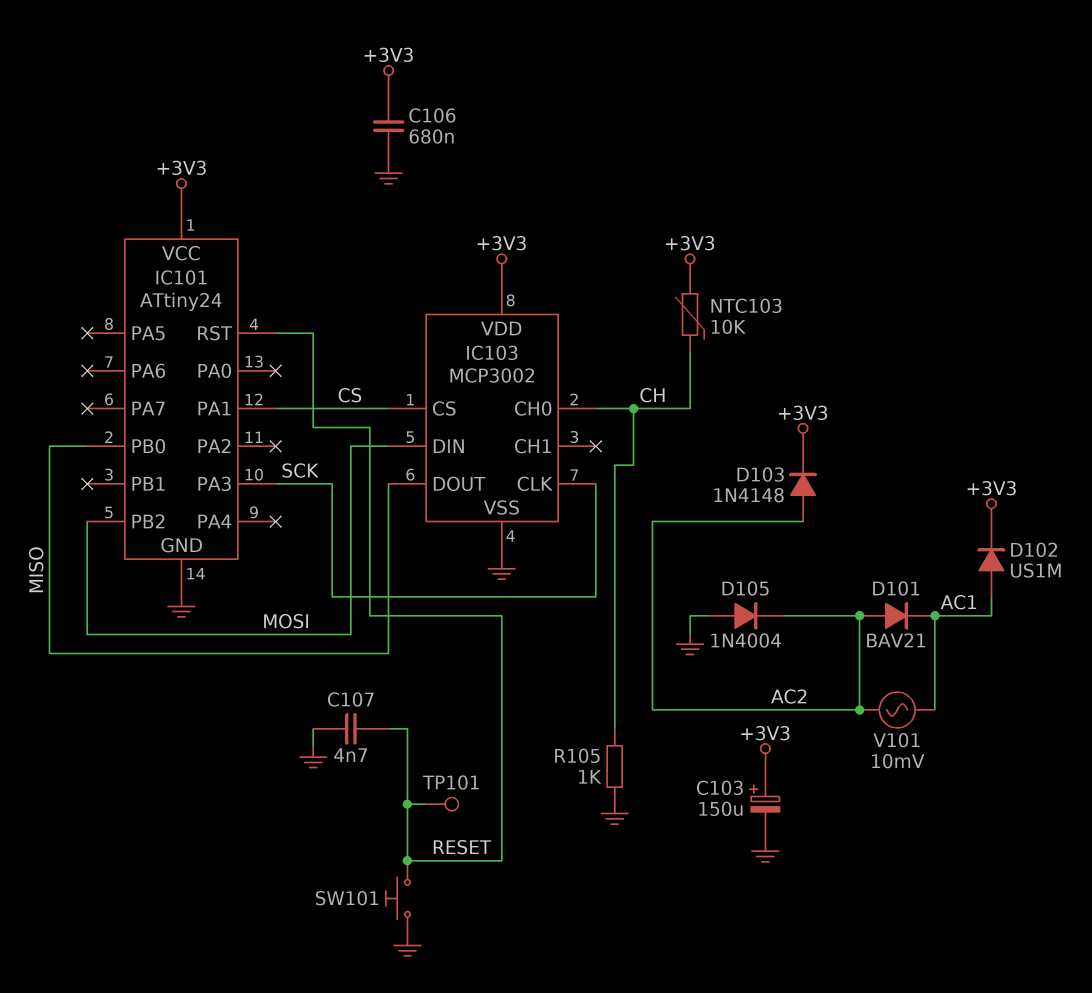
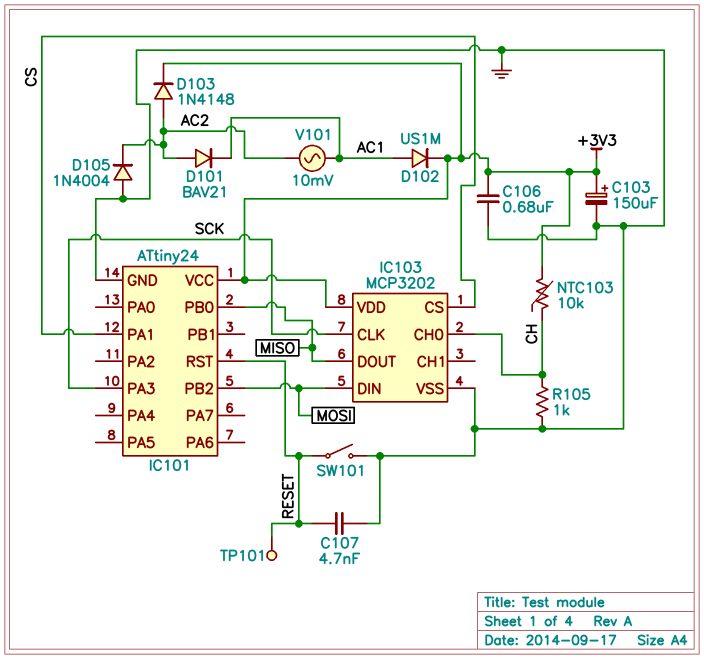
IC103: MCP3002 -> MCP3202
SW101: button (GND, RESET) -> switch (GND, RESET)

